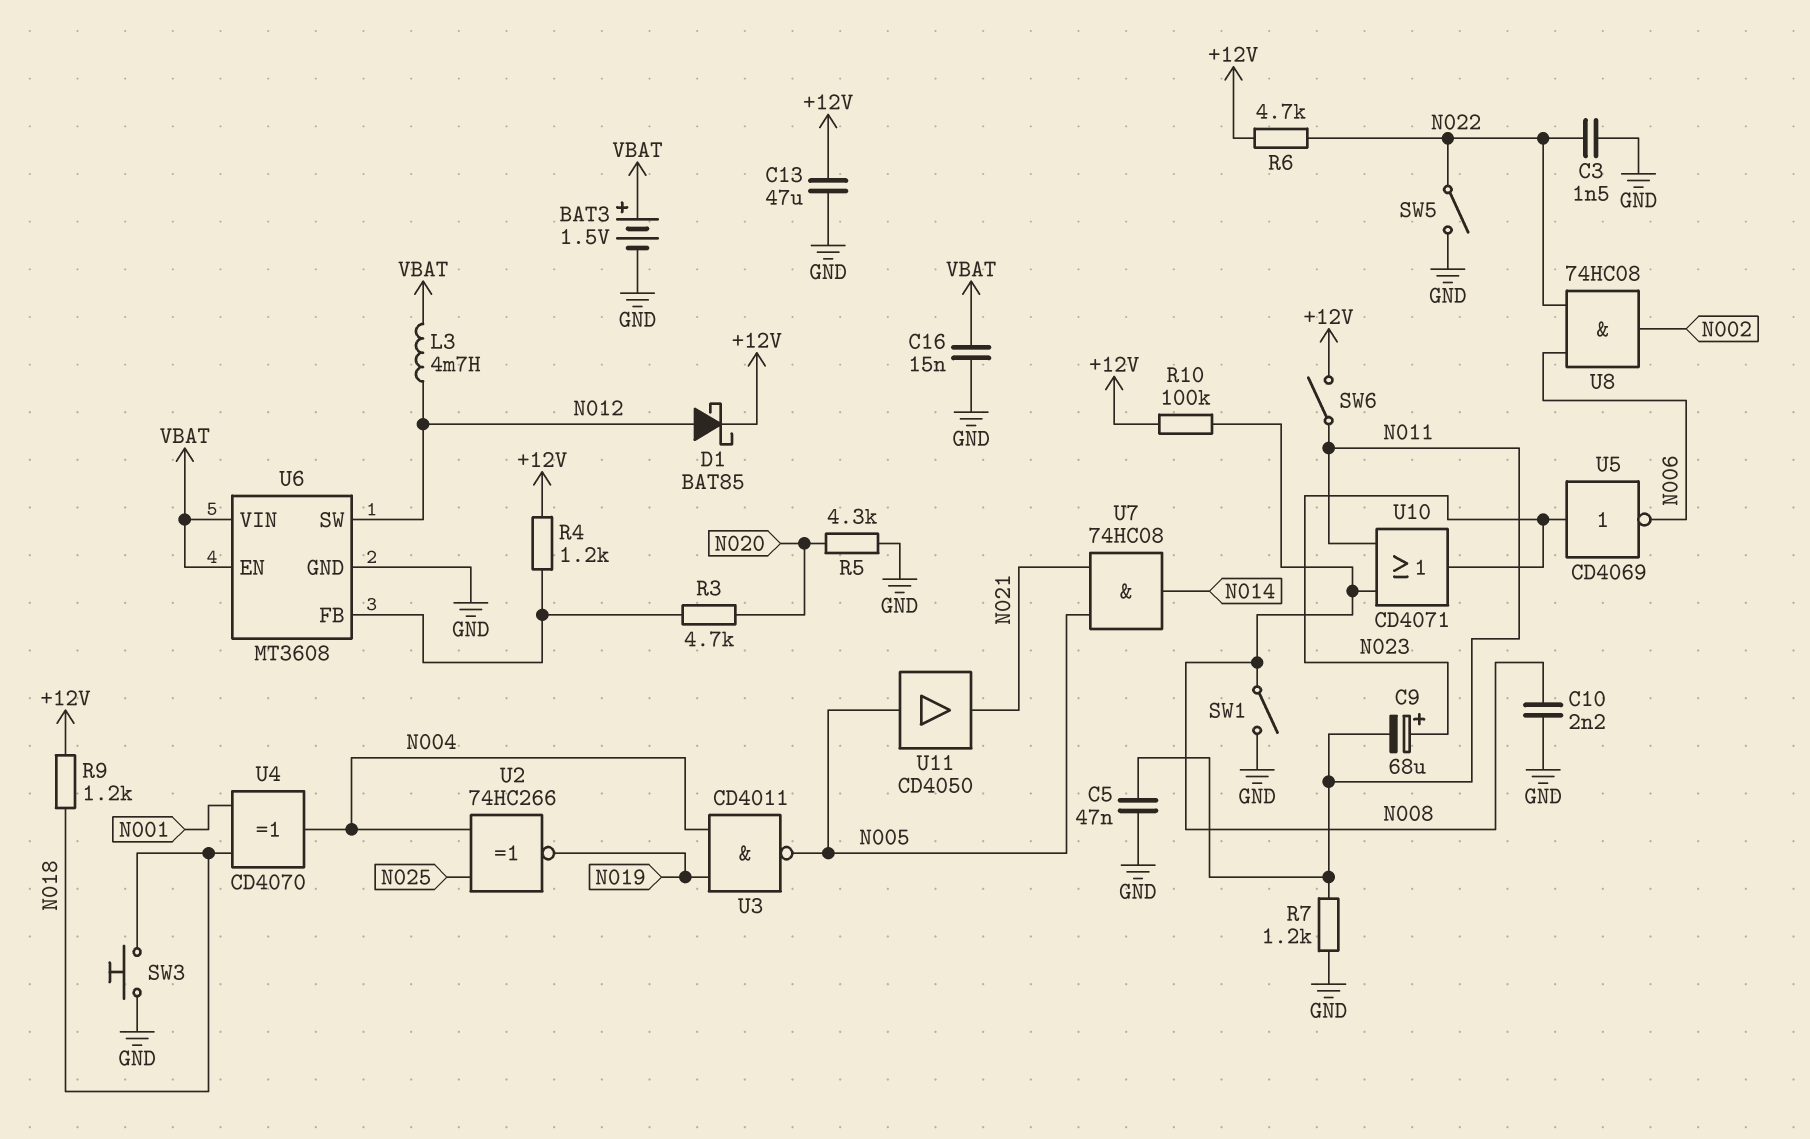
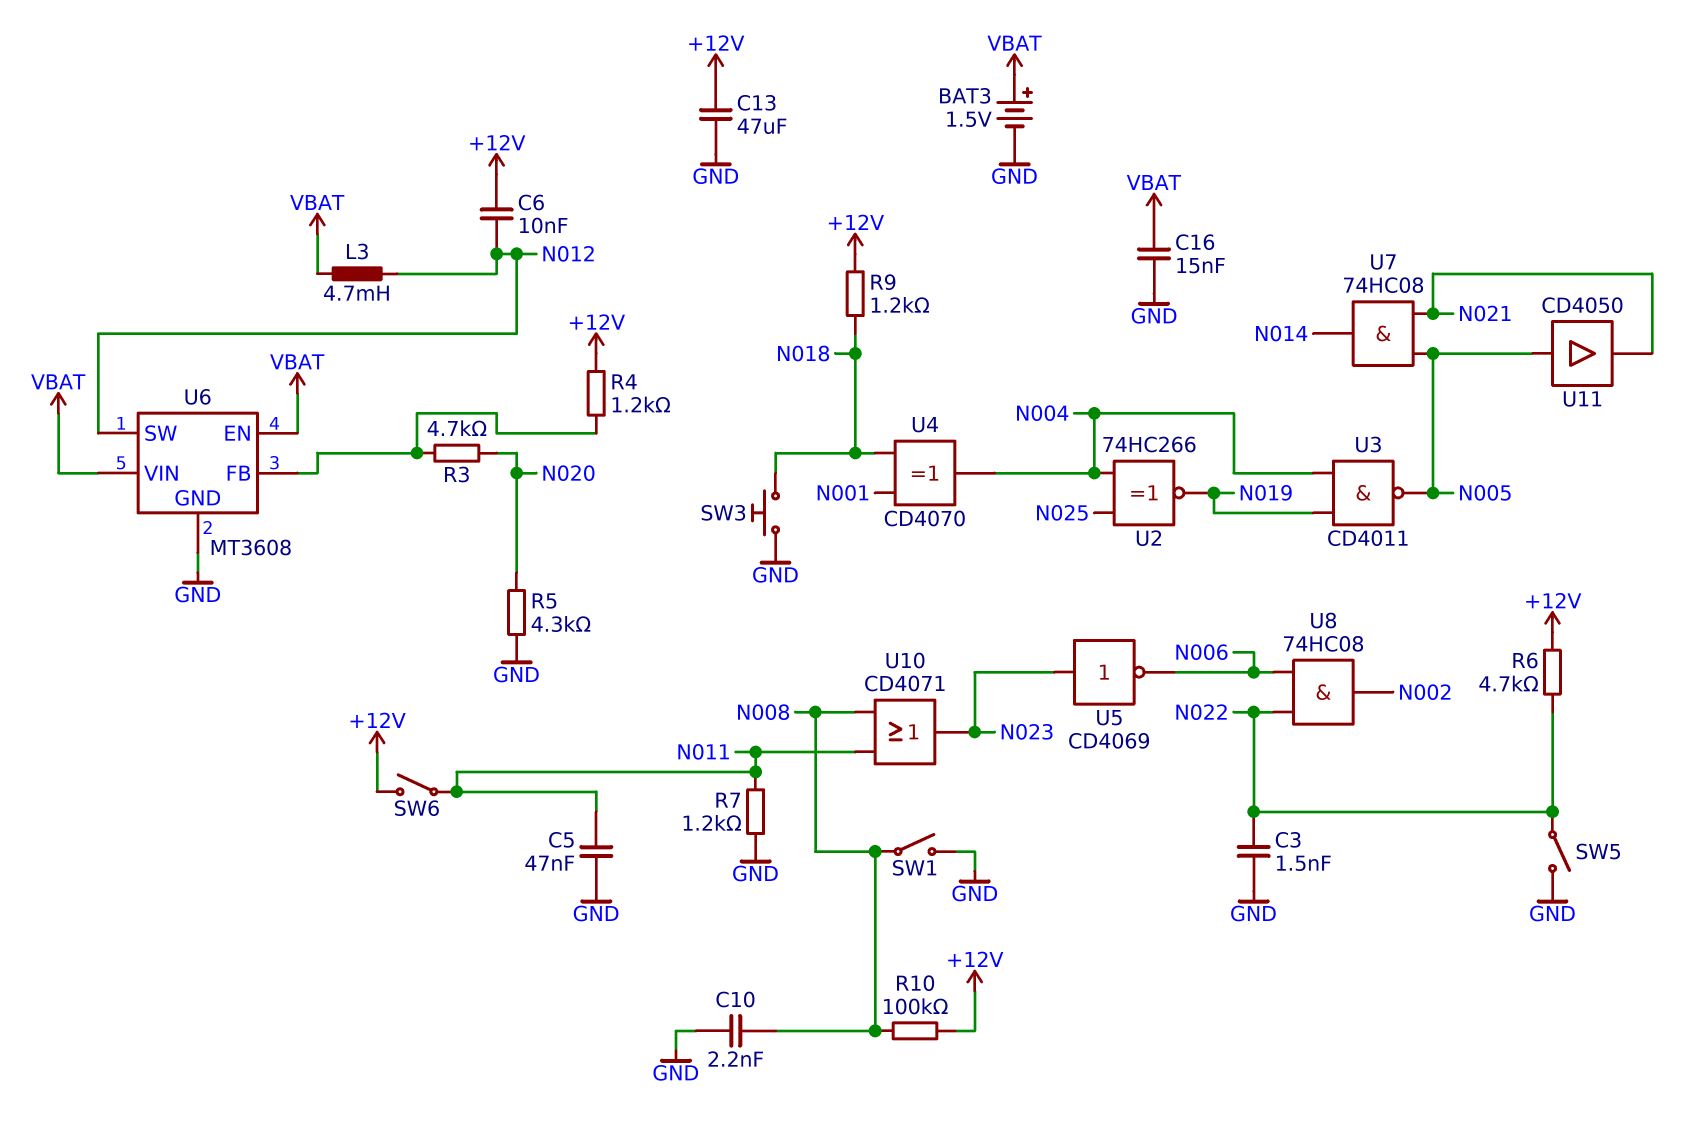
C6: none -> 10nF (+12V, N012)
C9: 68uF (plus N023, minus N011) -> none
D1: schottky BAT85 (A N012, K +12V) -> none

